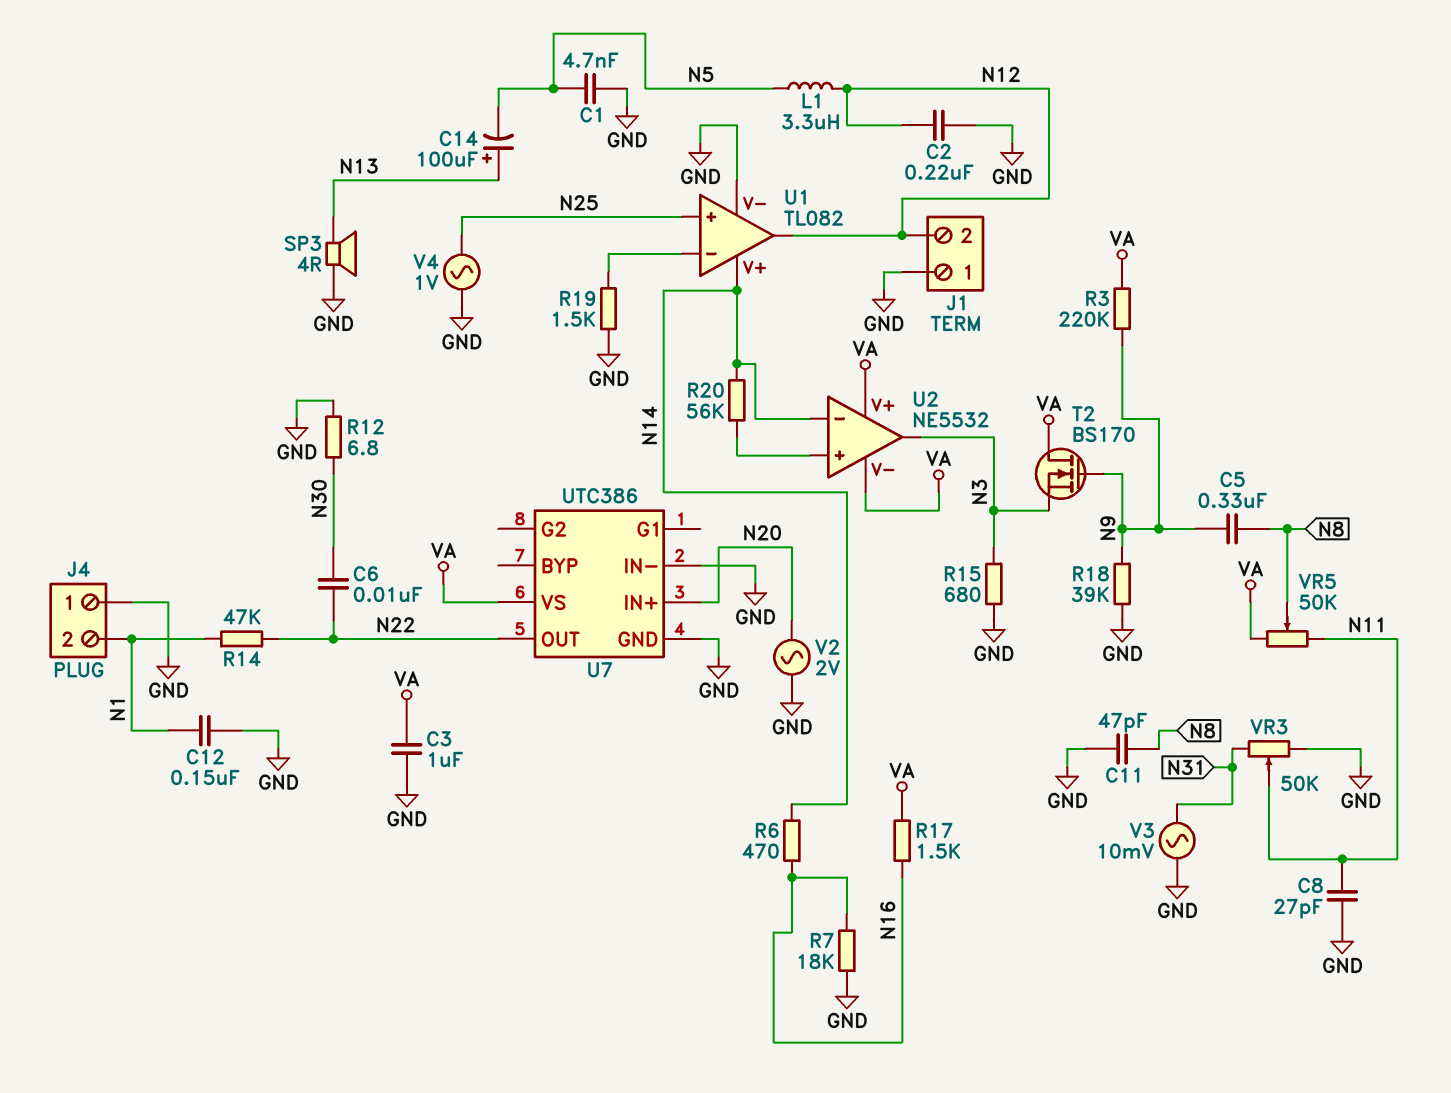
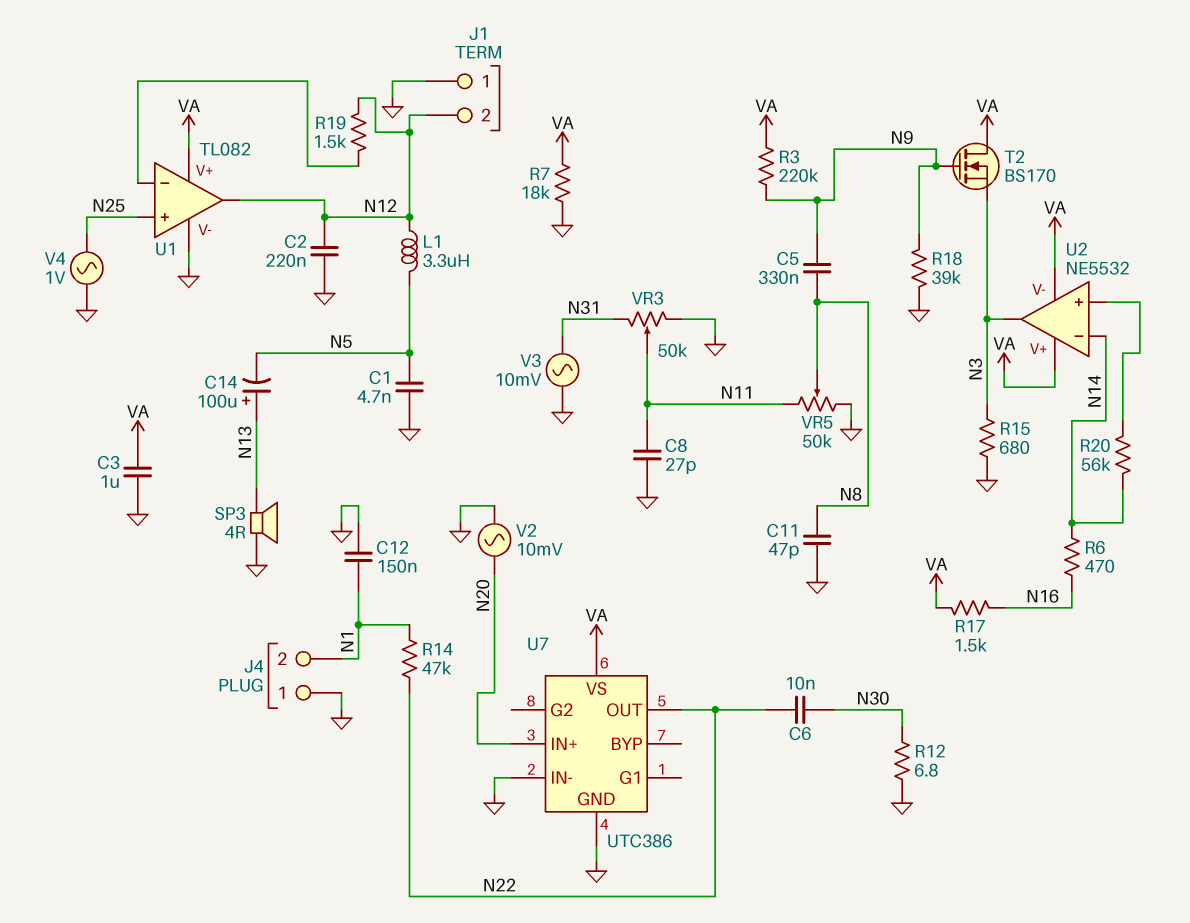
R7: 18k (GND, N16) -> 18k (GND, VA)
R19: 1.5k (GND, U1/in-) -> 1.5k (N12, U1/in-)
U1 pin V+: N14 -> VA
V2: AC 2V (GND, N20) -> AC 10mV (GND, N20)
VR5: 50k (N11, VA, wiper N8) -> 50k (GND, N11, wiper N8)

